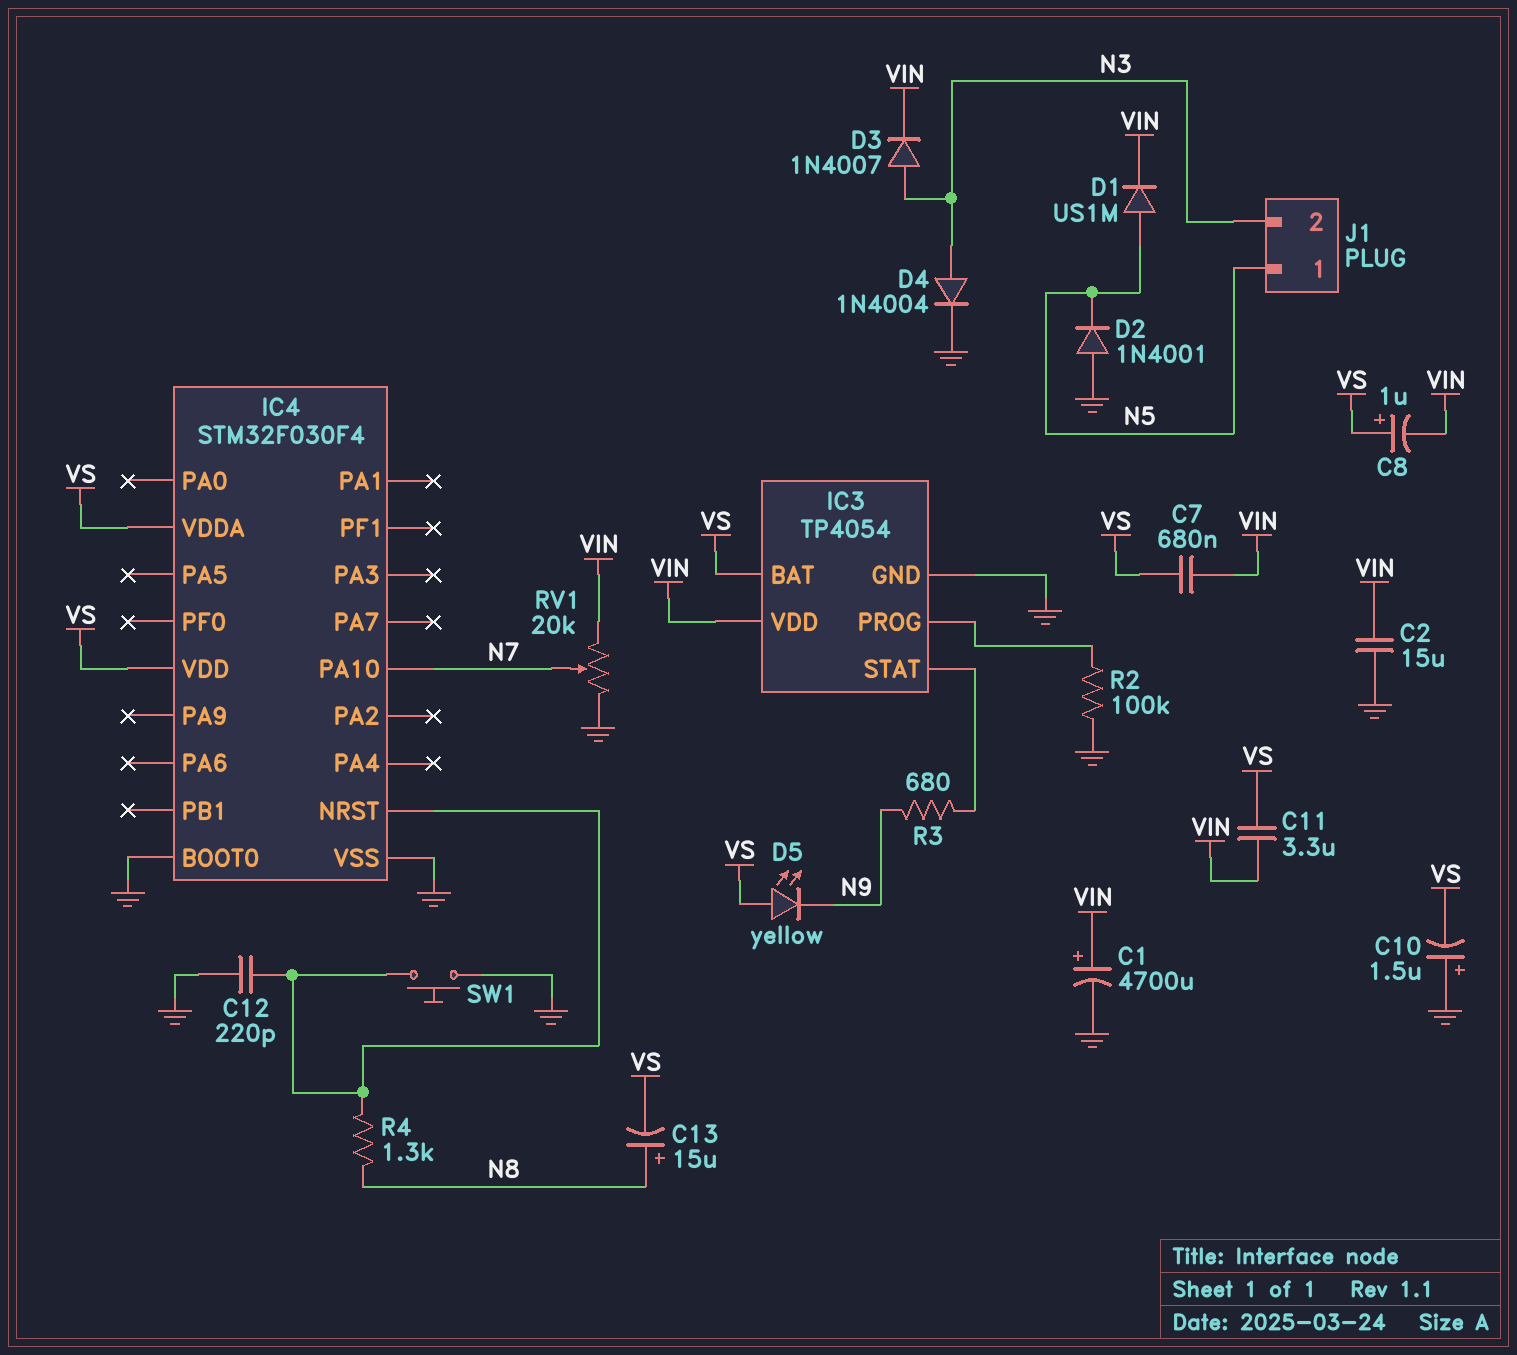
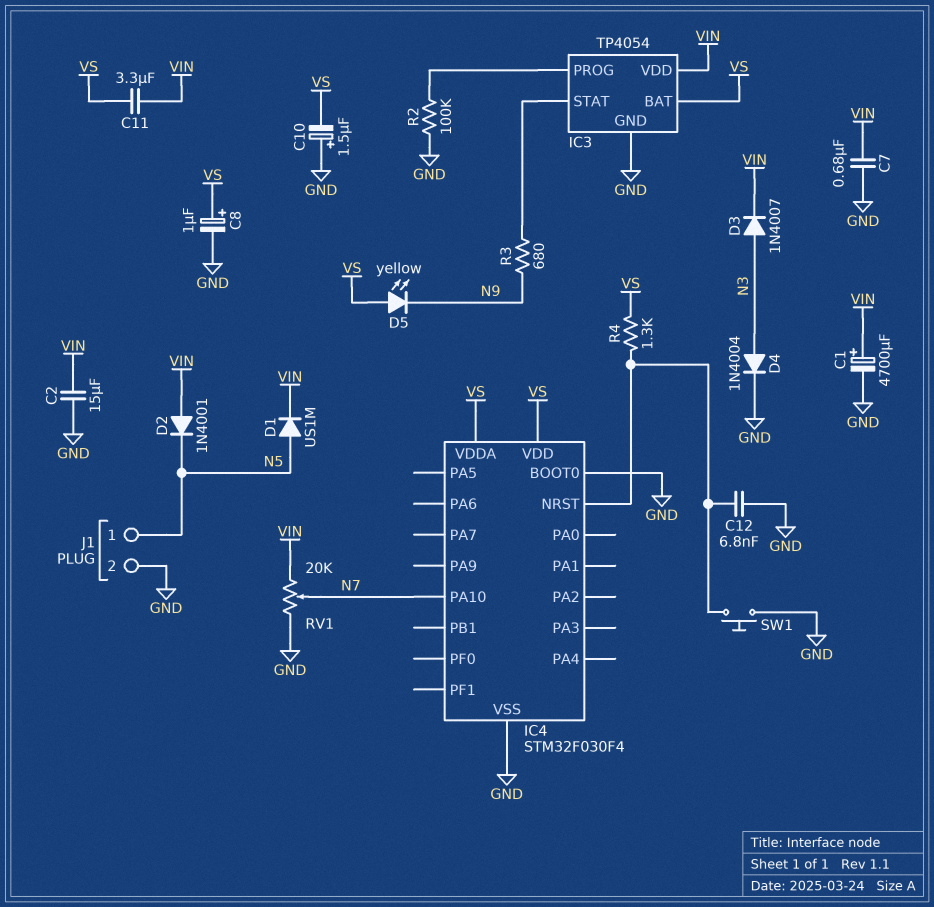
C7: 680nF (VIN, VS) -> 680nF (GND, VIN)
C8: 1uF (plus VS, minus VIN) -> 1uF (plus VS, minus GND)
C12: 220pF (GND, IC4/NRST) -> 6.8nF (GND, IC4/NRST)
C13: 15uF (plus N8, minus VS) -> none
D2: diode 1N4001 (A GND, K N5) -> diode 1N4001 (A VIN, K N5)
J1 pin 2: N3 -> GND
R4: 1.3k (IC4/NRST, N8) -> 1.3k (IC4/NRST, VS)

